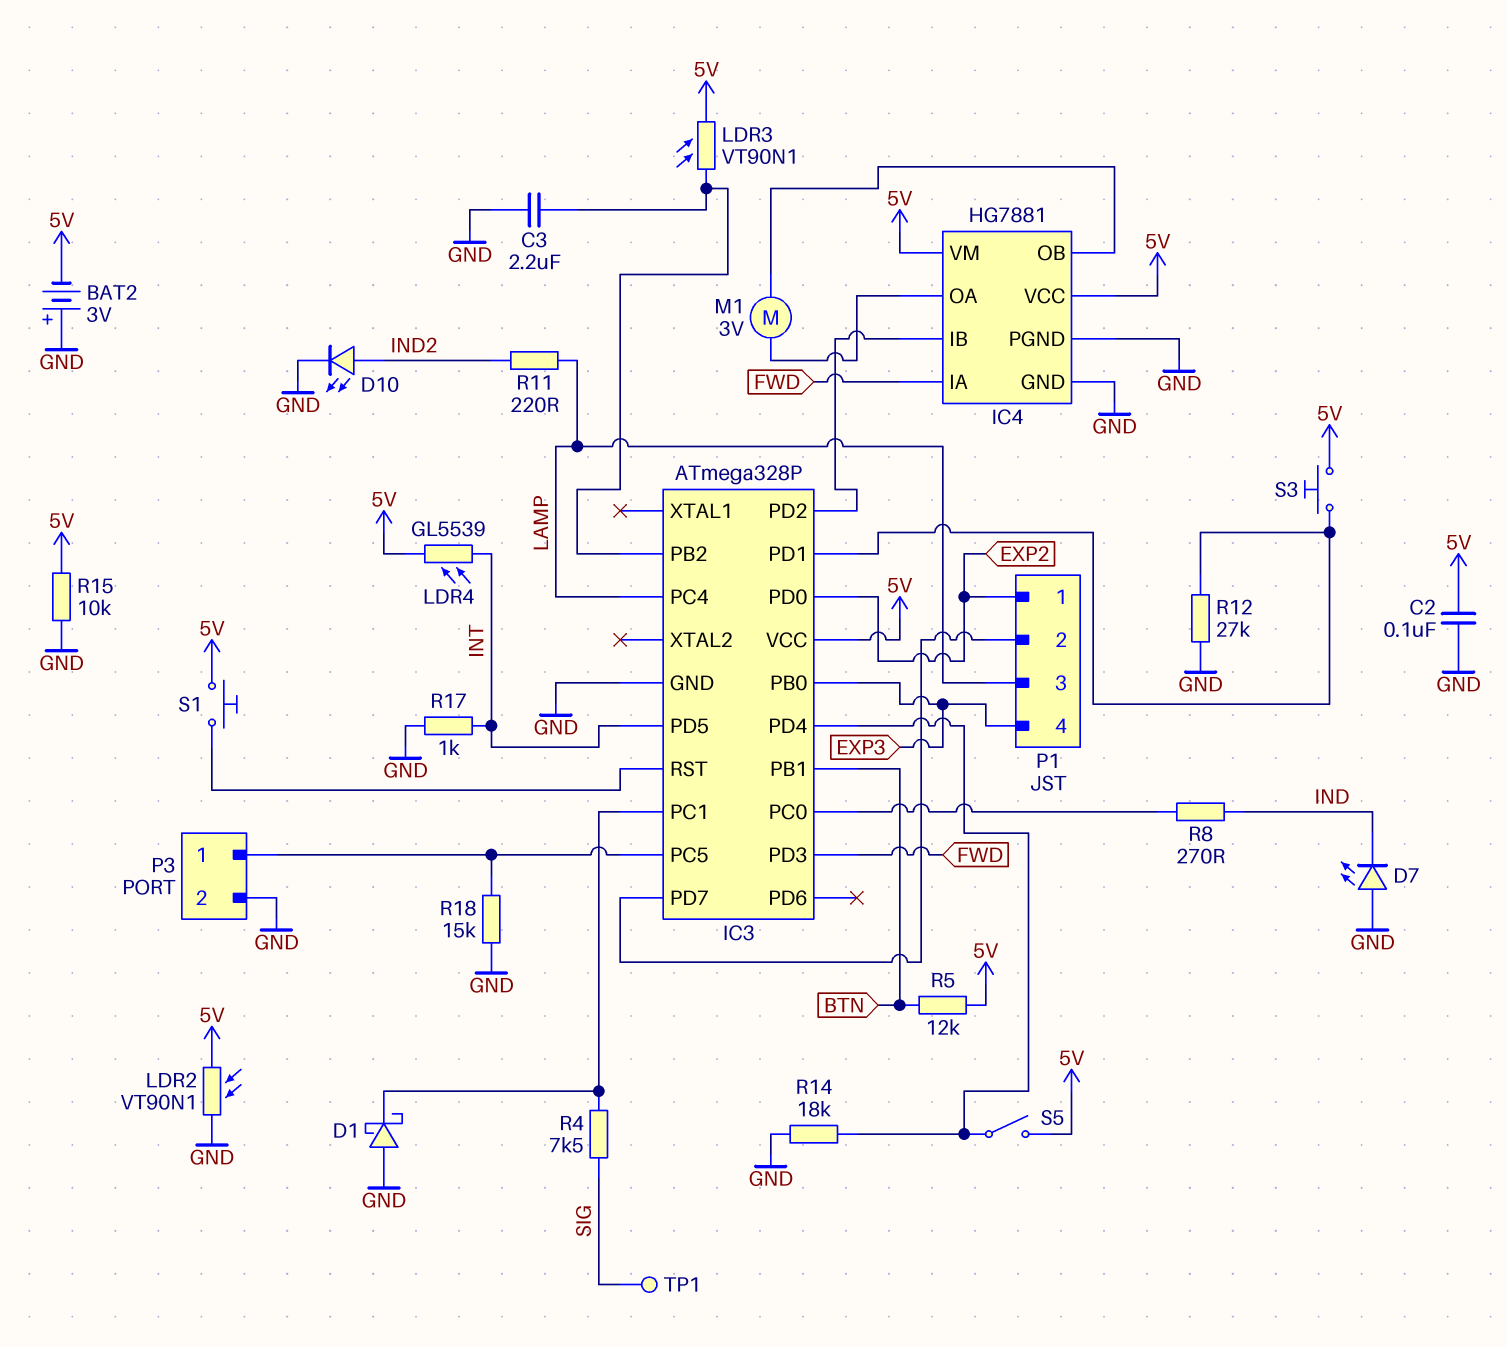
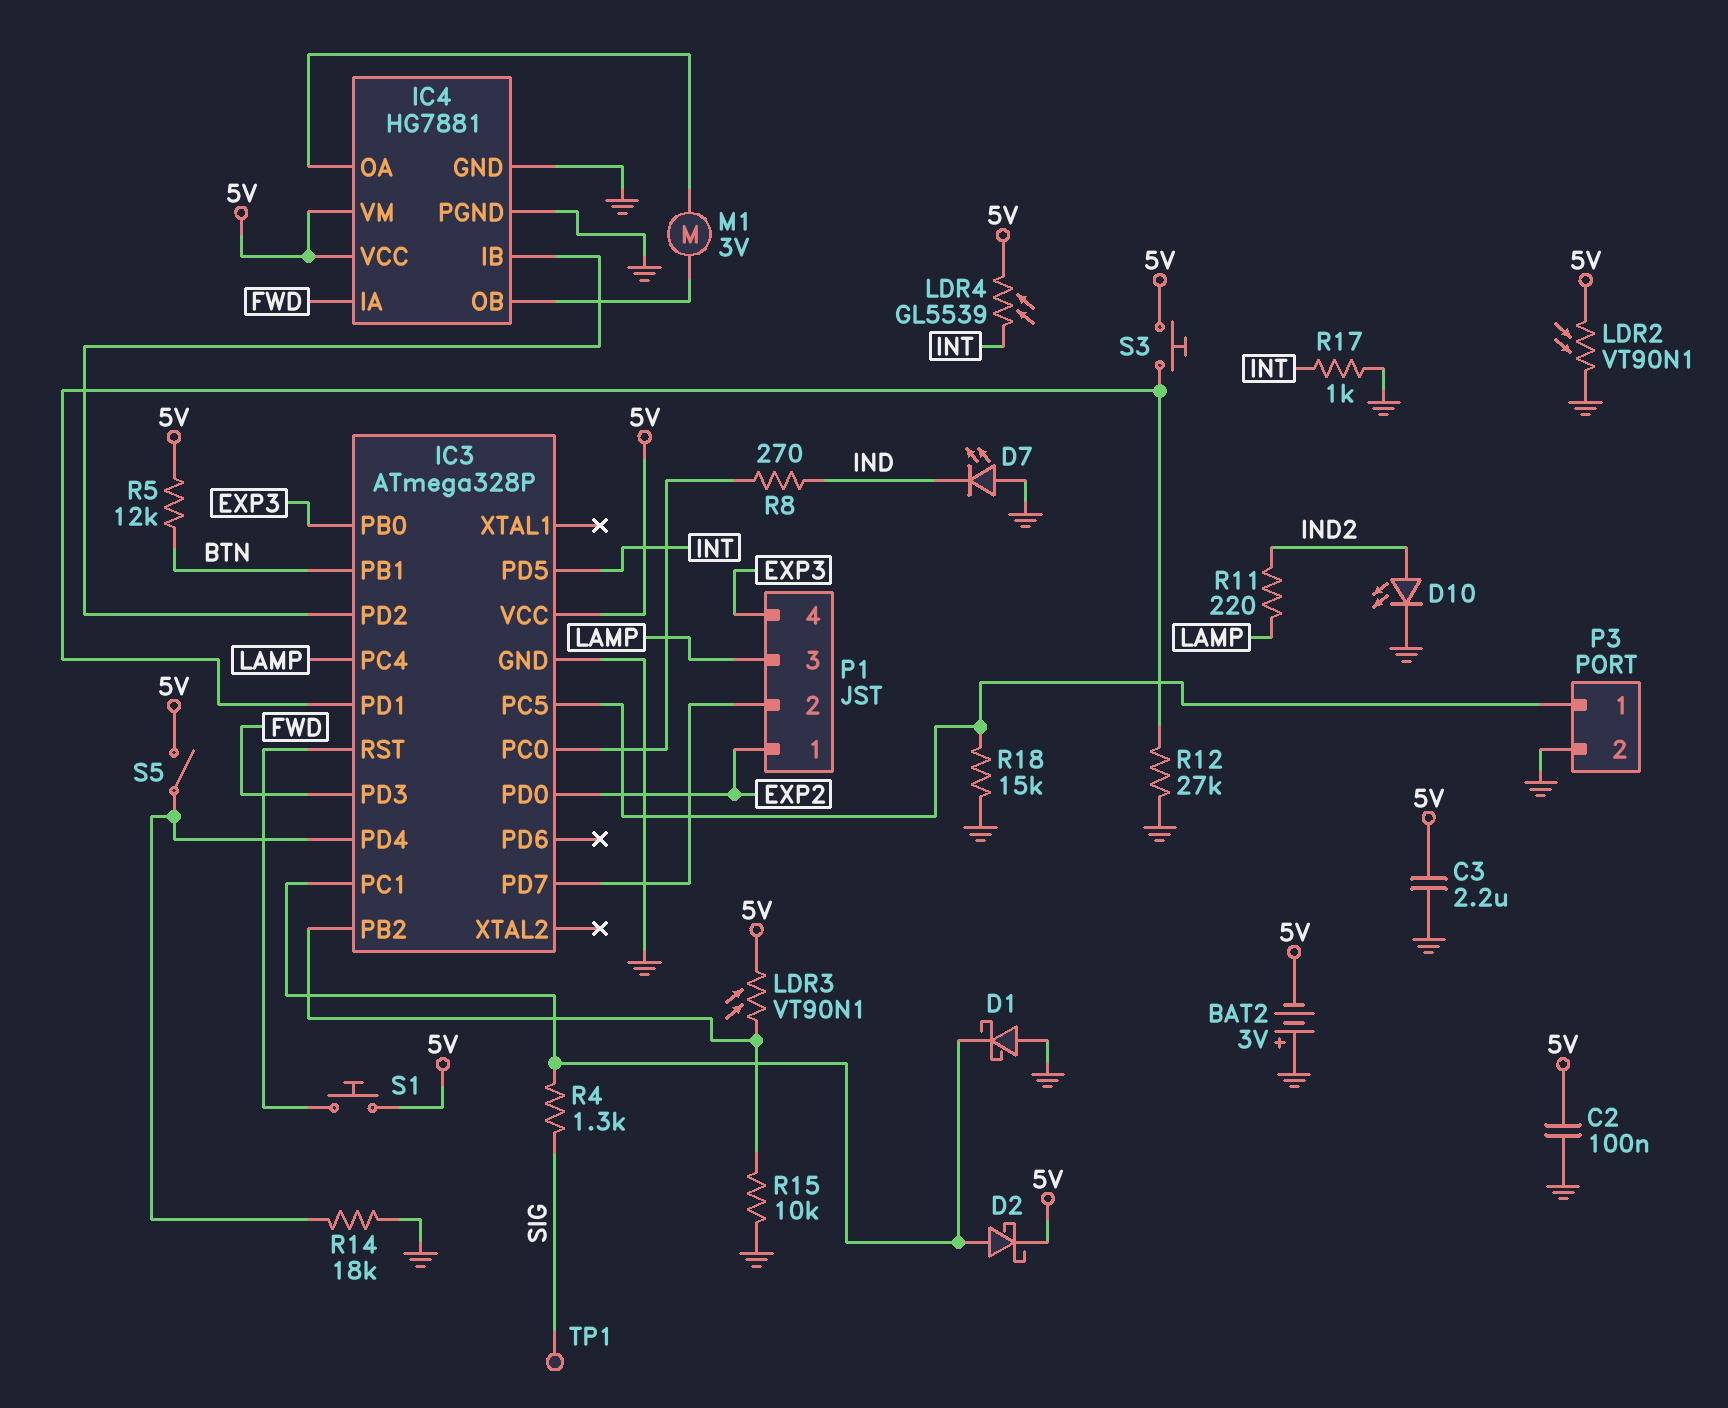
C3: 2.2uF (GND, IC3/PB2) -> 2.2uF (5V, GND)
D2: none -> schottky (A IC3/PC1, K 5V)
R4: 7.5k (IC3/PC1, SIG) -> 1.3k (IC3/PC1, SIG)
R15: 10k (5V, GND) -> 10k (GND, IC3/PB2)

